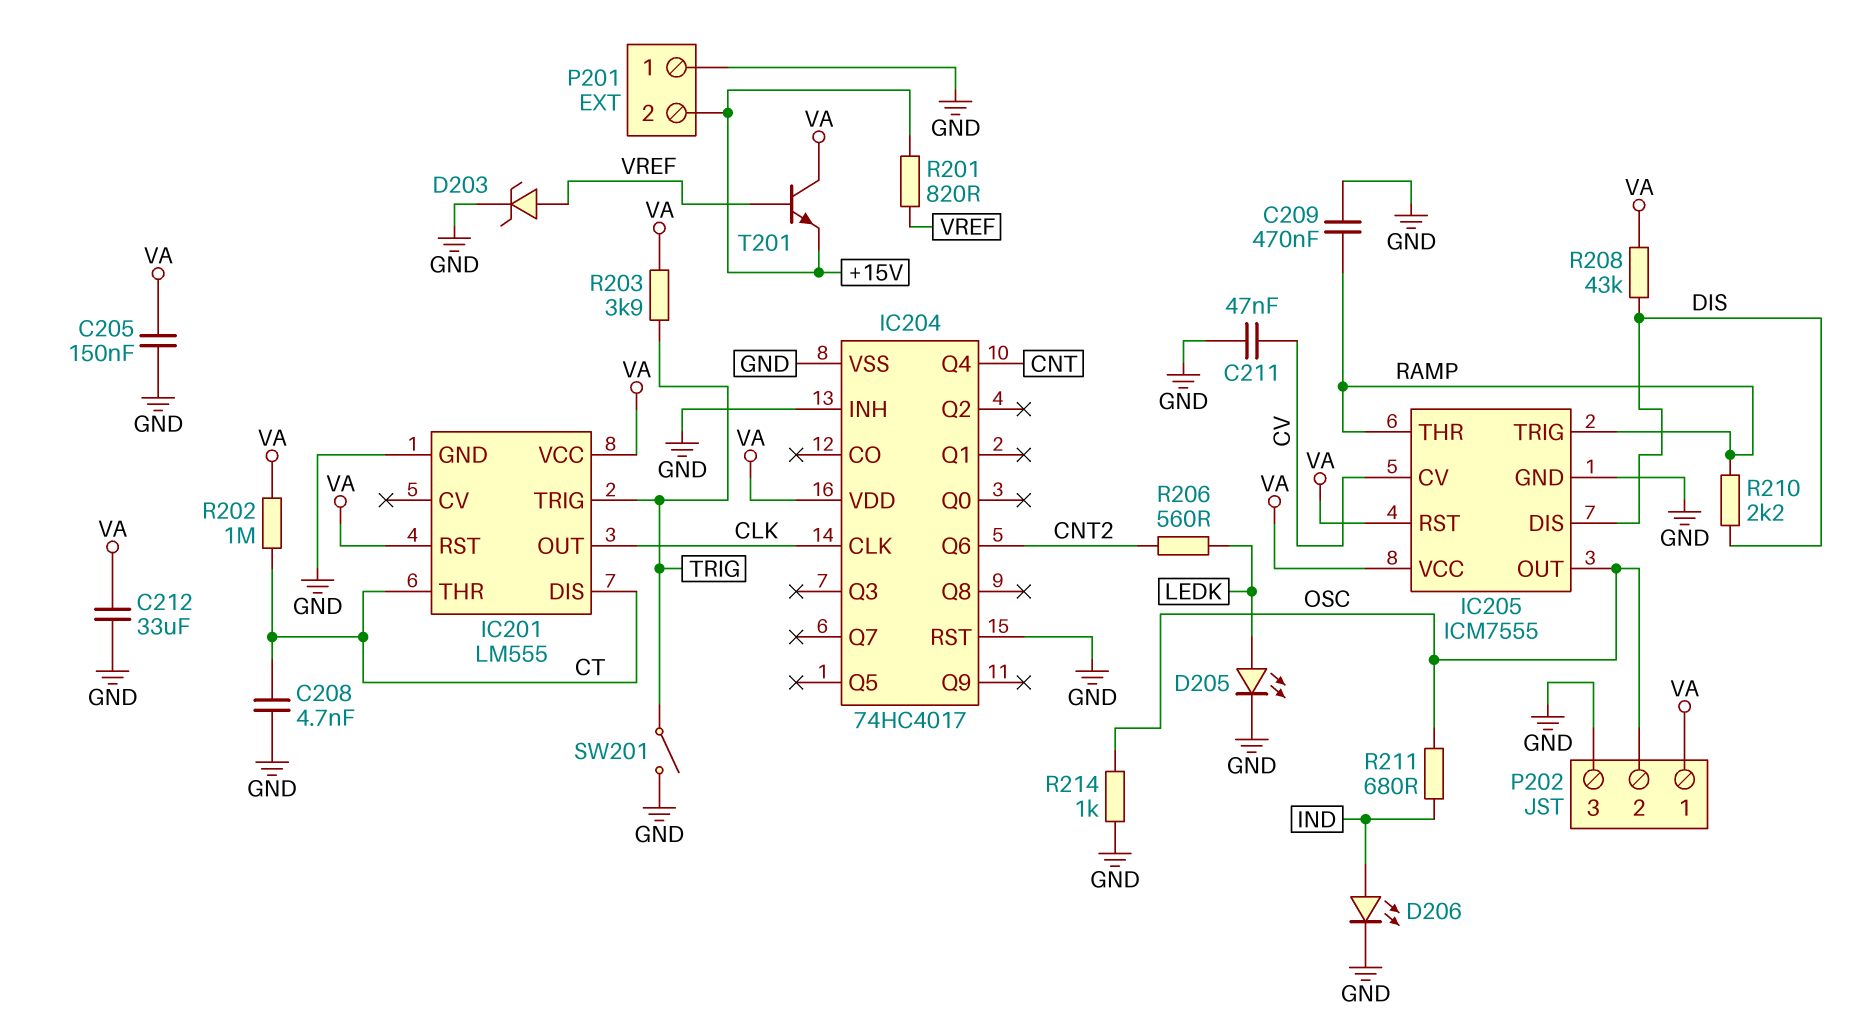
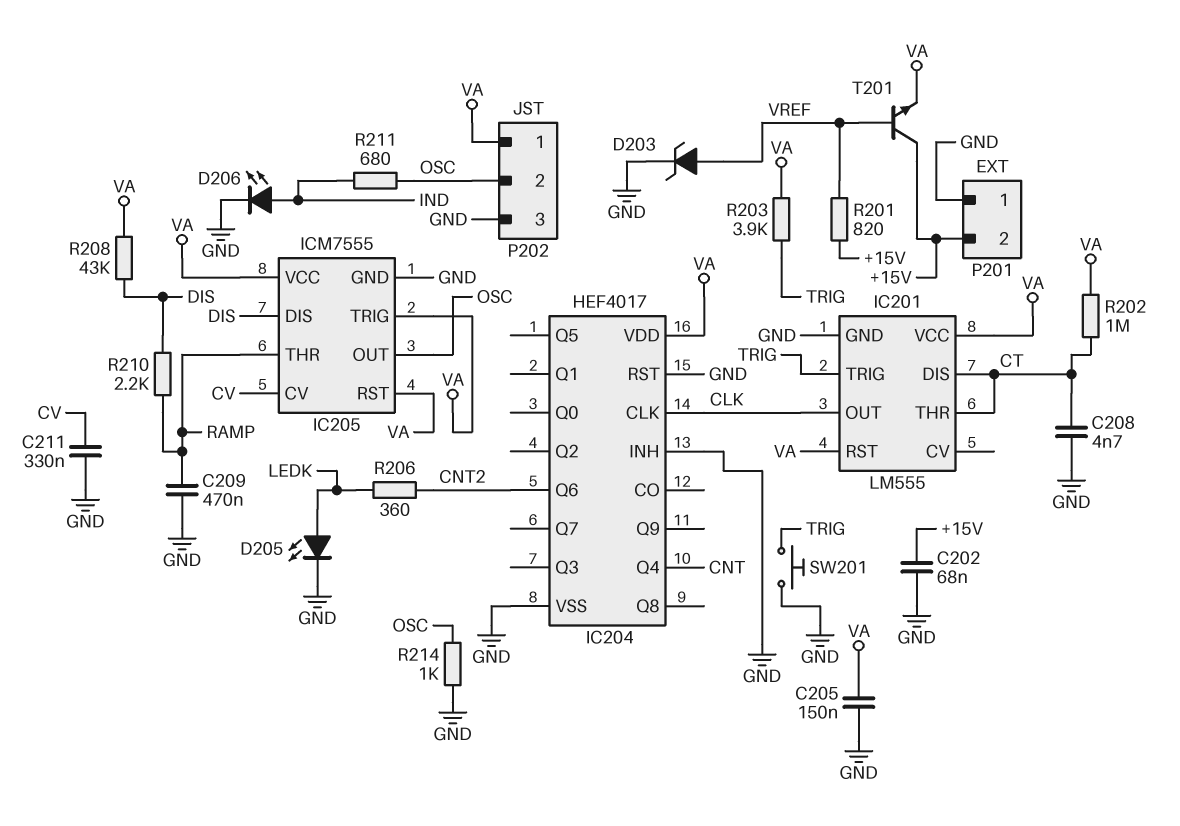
C202: none -> 68nF (+15V, GND)
C211: 47nF (CV, GND) -> 330nF (CV, GND)
C212: 33uF (GND, VA) -> none
IC204: 74HC4017 -> HEF4017
IC205 pin TRIG: RAMP -> VA
R206: 560 (CNT2, LEDK) -> 360 (CNT2, LEDK)
SW201: switch (GND, TRIG) -> button (GND, TRIG)
T201: NPN (B VREF, C VA, E +15V) -> NPN (B VREF, C +15V, E VA)

